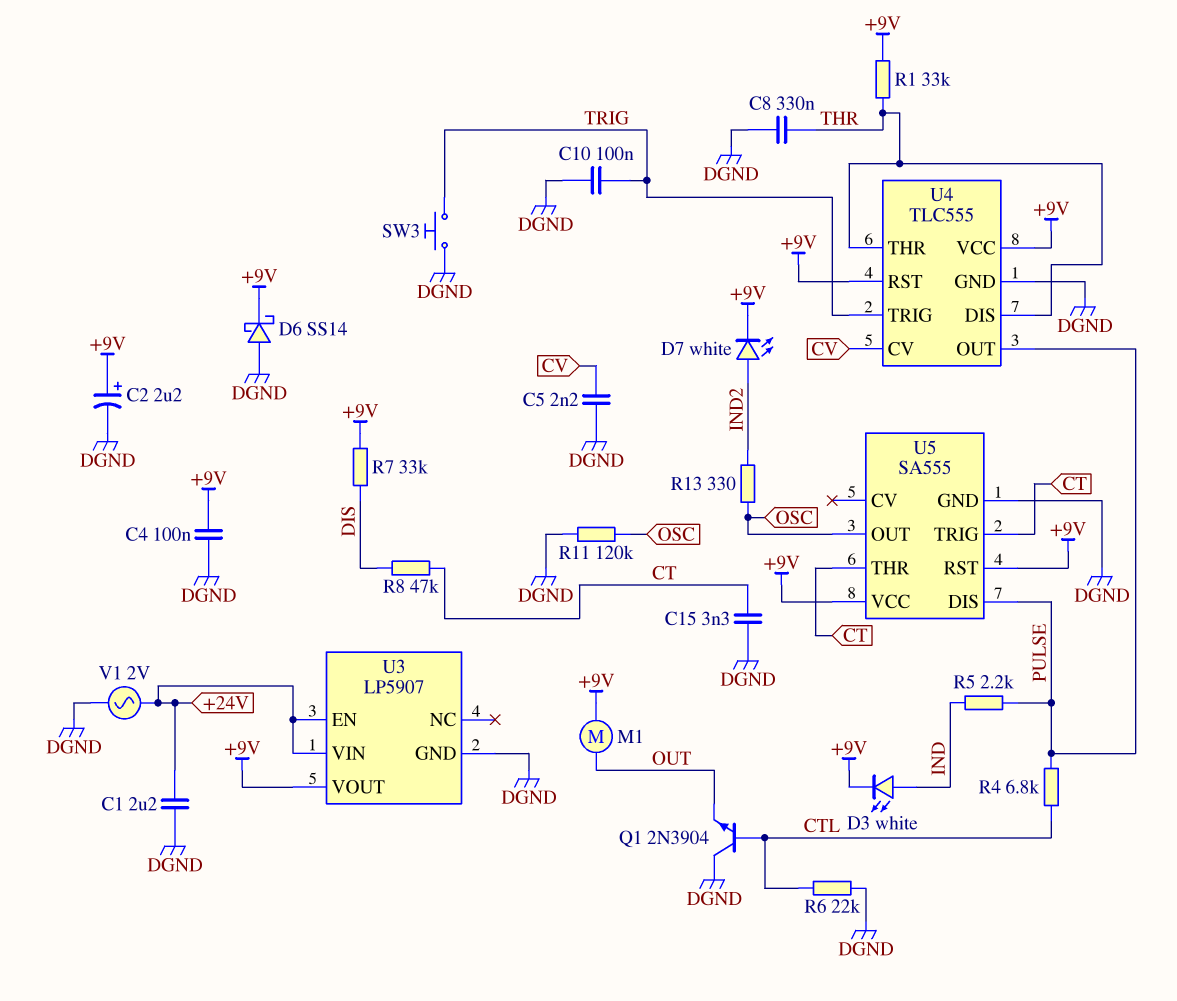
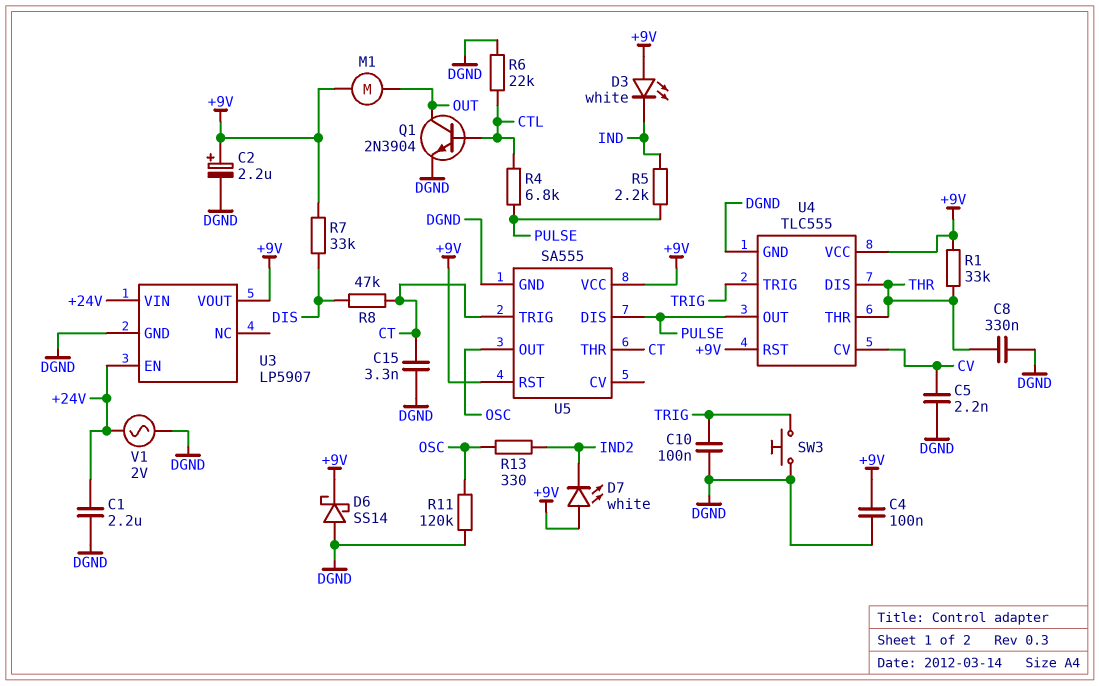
D3: LED white (A IND, K +9V) -> LED white (A +9V, K IND)
D7: LED white (A IND2, K +9V) -> LED white (A +9V, K IND2)
Q1: NPN 2N3904 (B CTL, C DGND, E OUT) -> NPN 2N3904 (B CTL, C OUT, E DGND)

